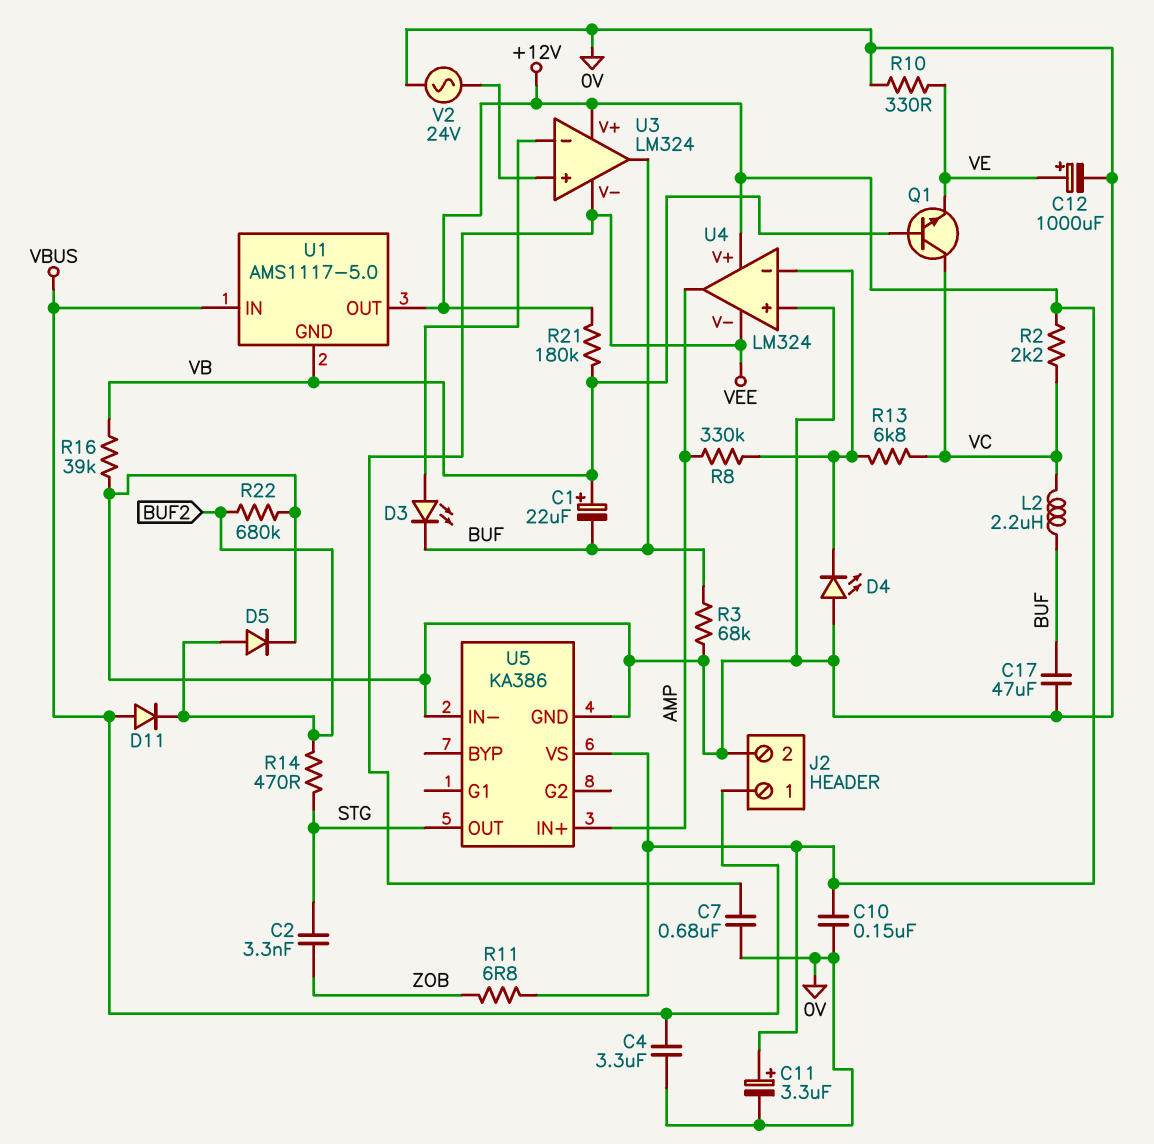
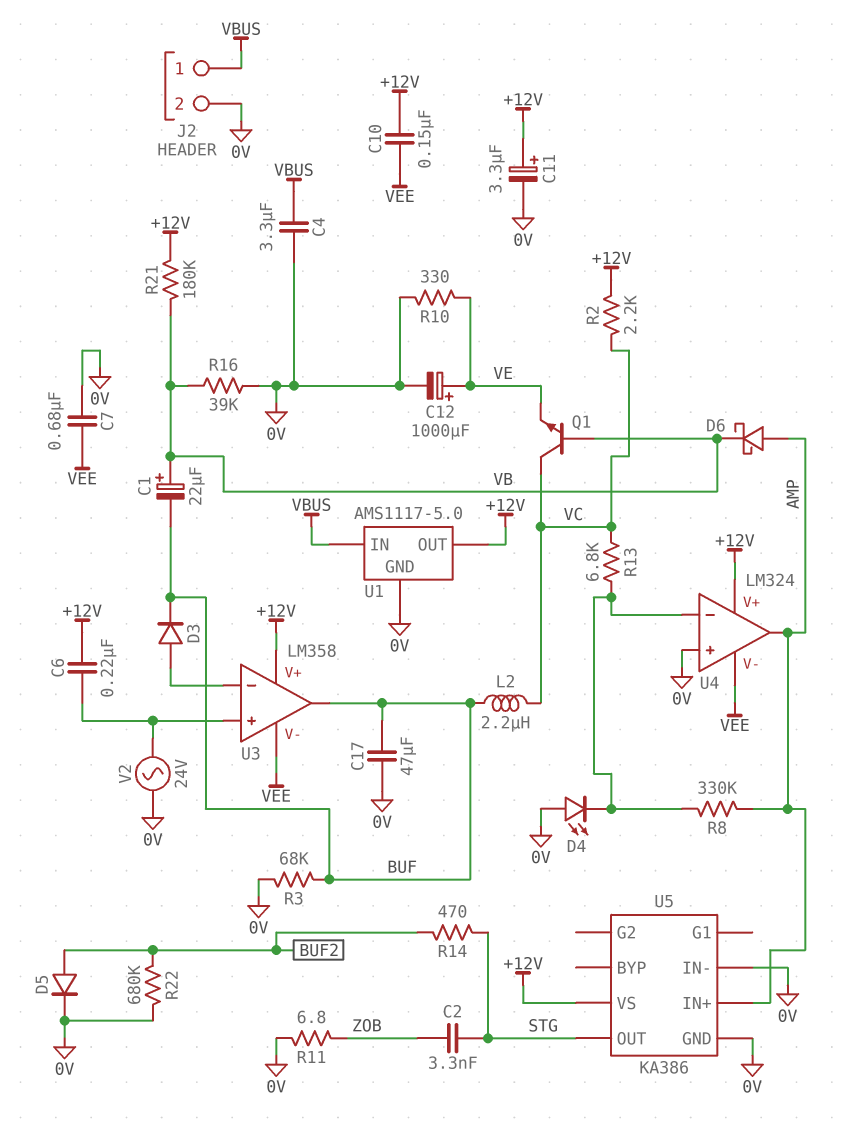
C6: none -> 220nF (+12V, U3/in+)
C10: 150nF (+12V, 0V) -> 150nF (+12V, VEE)
D3: LED (A U3/in-, K BUF) -> diode (A U3/in-, K BUF)
D6: none -> schottky (A AMP, K VB)
D11: diode (A VBUS, K BUF2) -> none
R11: 6.8 (+12V, ZOB) -> 6.8 (0V, ZOB)
U1 pin GND: VB -> 0V
U3: LM324 -> LM358

